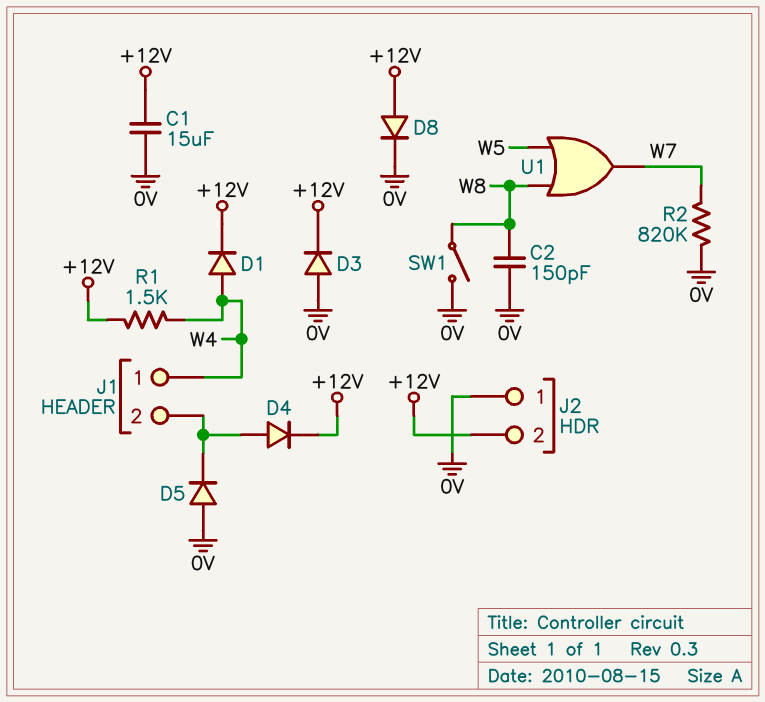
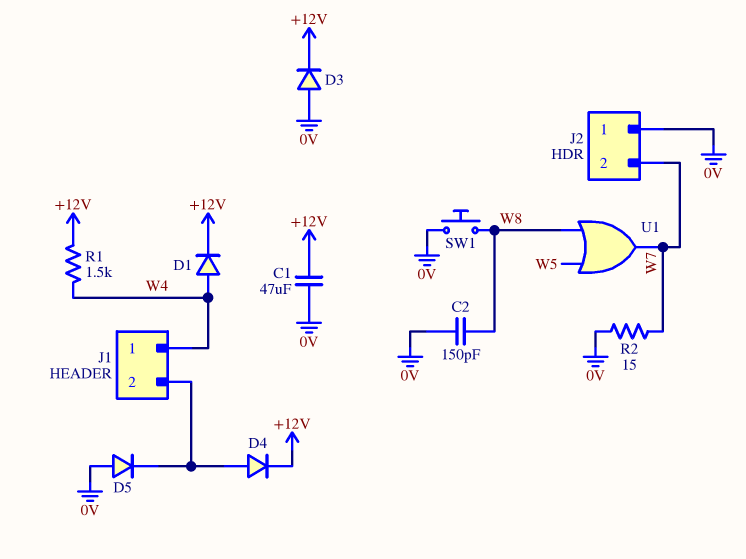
C1: 15uF (+12V, 0V) -> 47uF (+12V, 0V)
D8: diode (A +12V, K 0V) -> none
J2 pin 2: +12V -> W7
R2: 820k (0V, W7) -> 15 (0V, W7)
SW1: switch (0V, W8) -> button (0V, W8)

